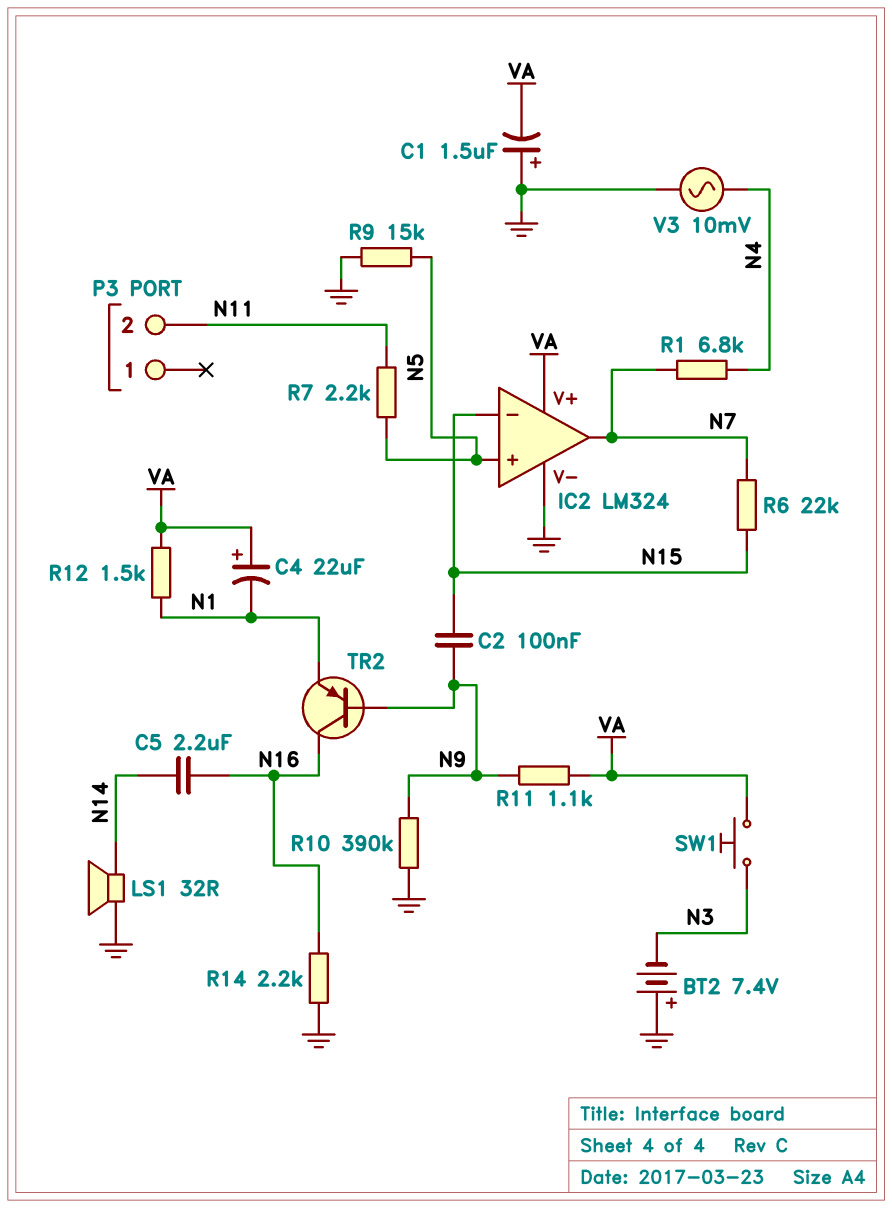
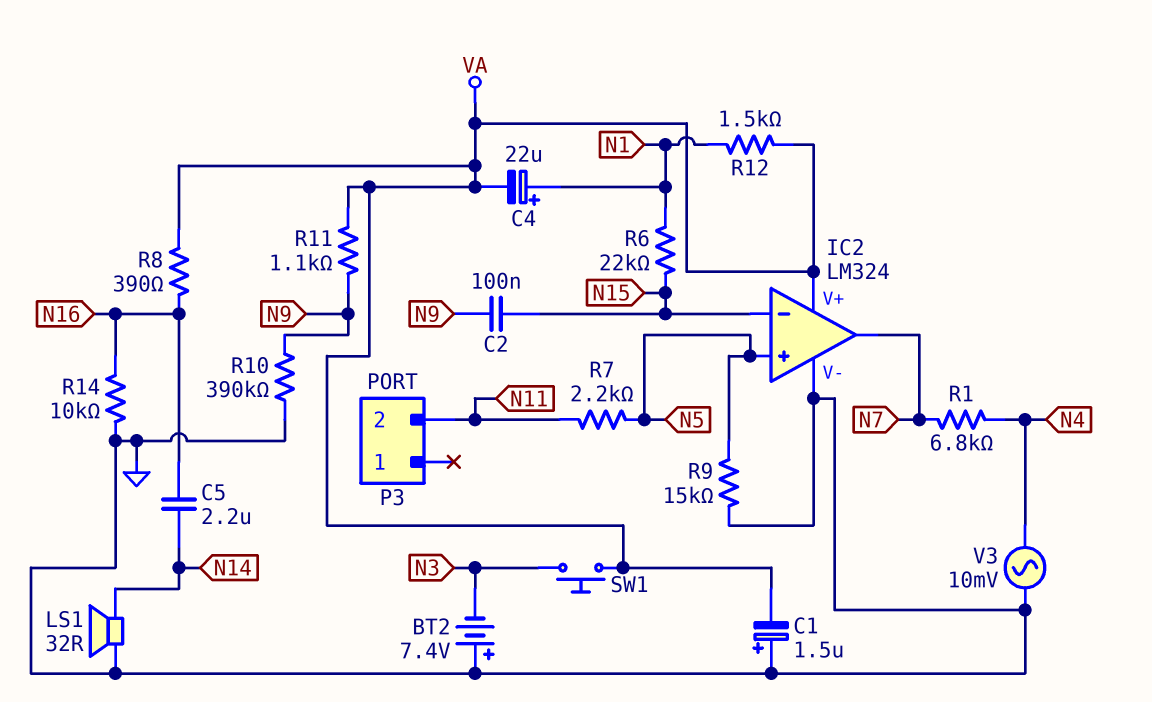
C4: 22uF (plus VA, minus N1) -> 22uF (plus N1, minus VA)
R6: 22k (N7, N15) -> 22k (N1, N15)
R8: none -> 390 (N16, VA)
R14: 2.2k (GND, N16) -> 10k (GND, N16)
TR2: PNP (B N9, C N16, E N1) -> none

